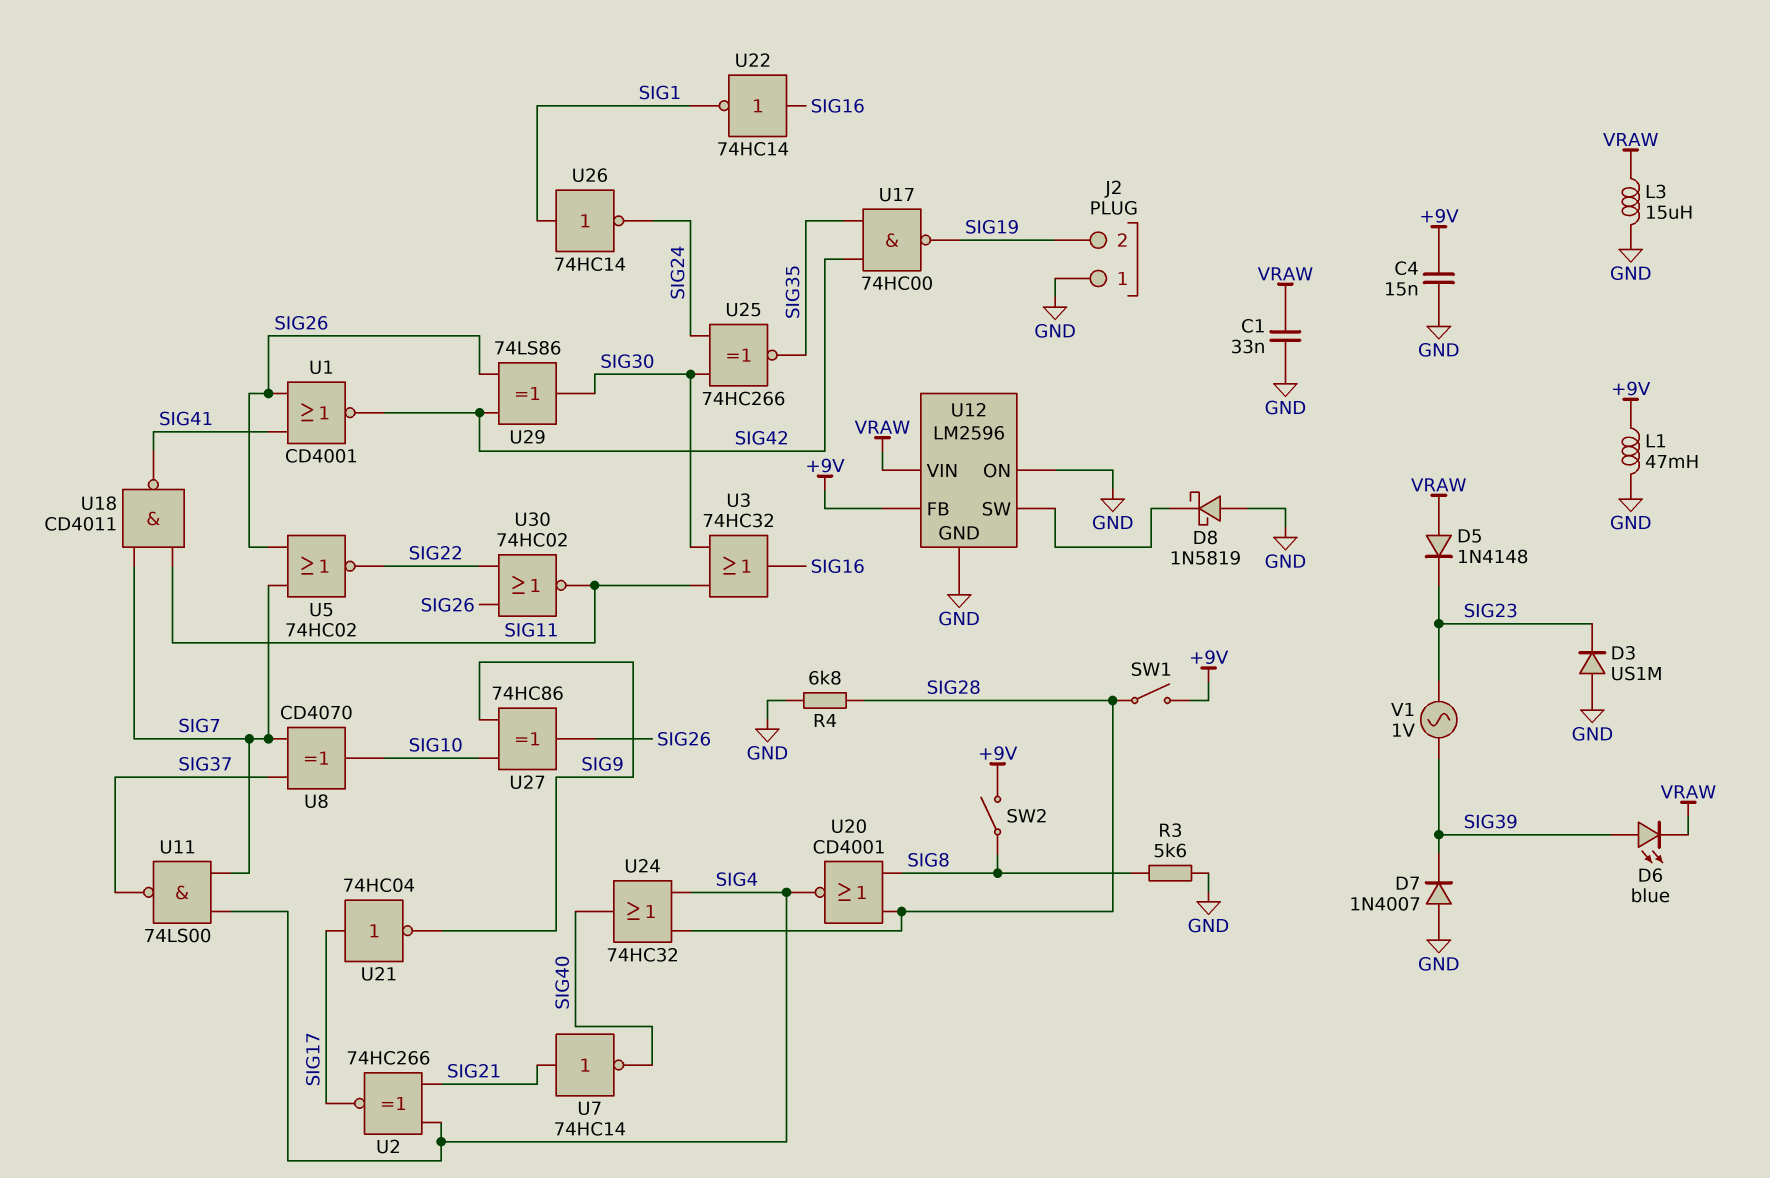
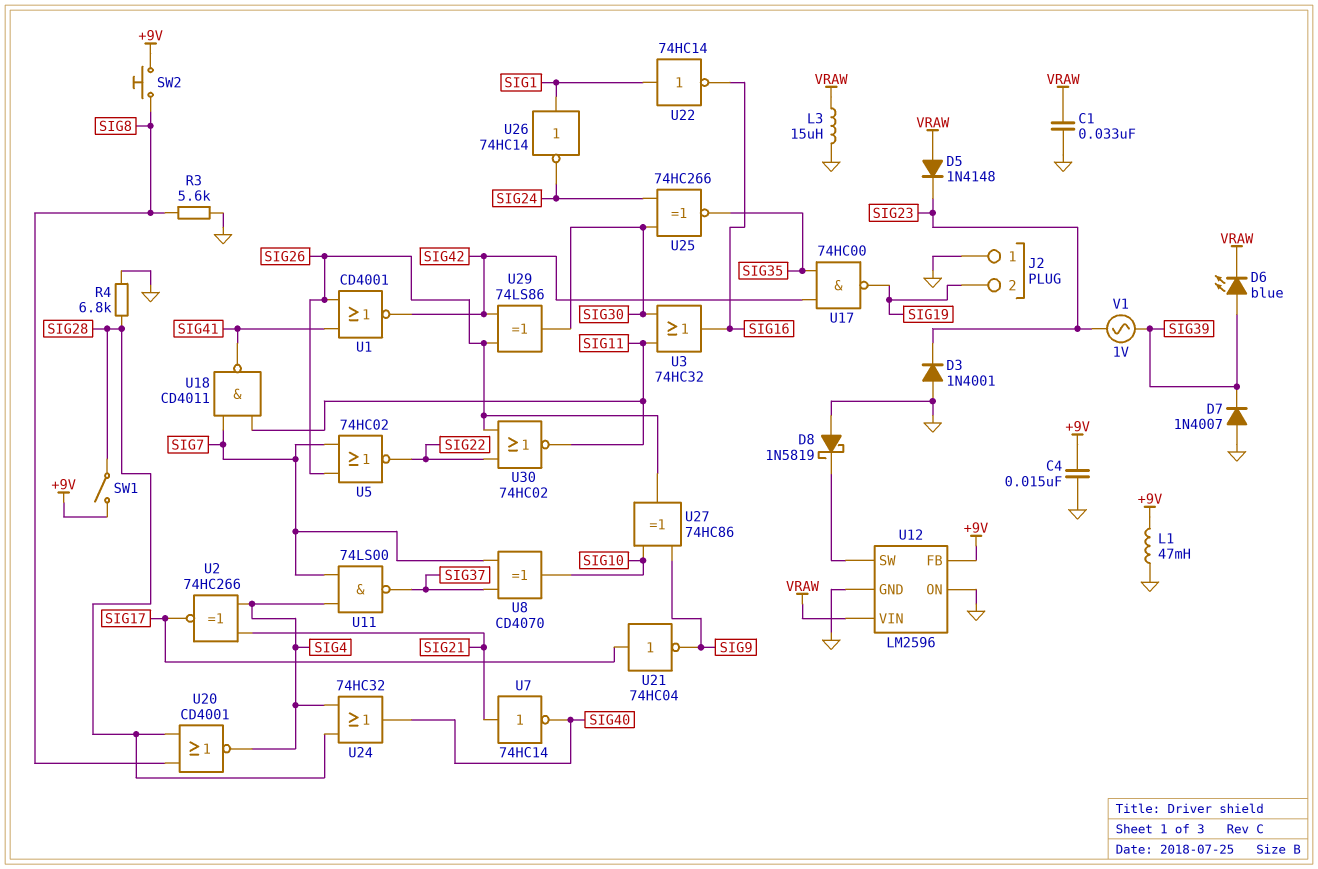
D3: diode US1M (A GND, K SIG23) -> diode 1N4001 (A GND, K SIG23)
SW2: switch (+9V, SIG8) -> button (+9V, SIG8)
U22: NOT 74HC14 (in SIG16, out SIG1) -> NOT 74HC14 (in SIG1, out SIG16)

